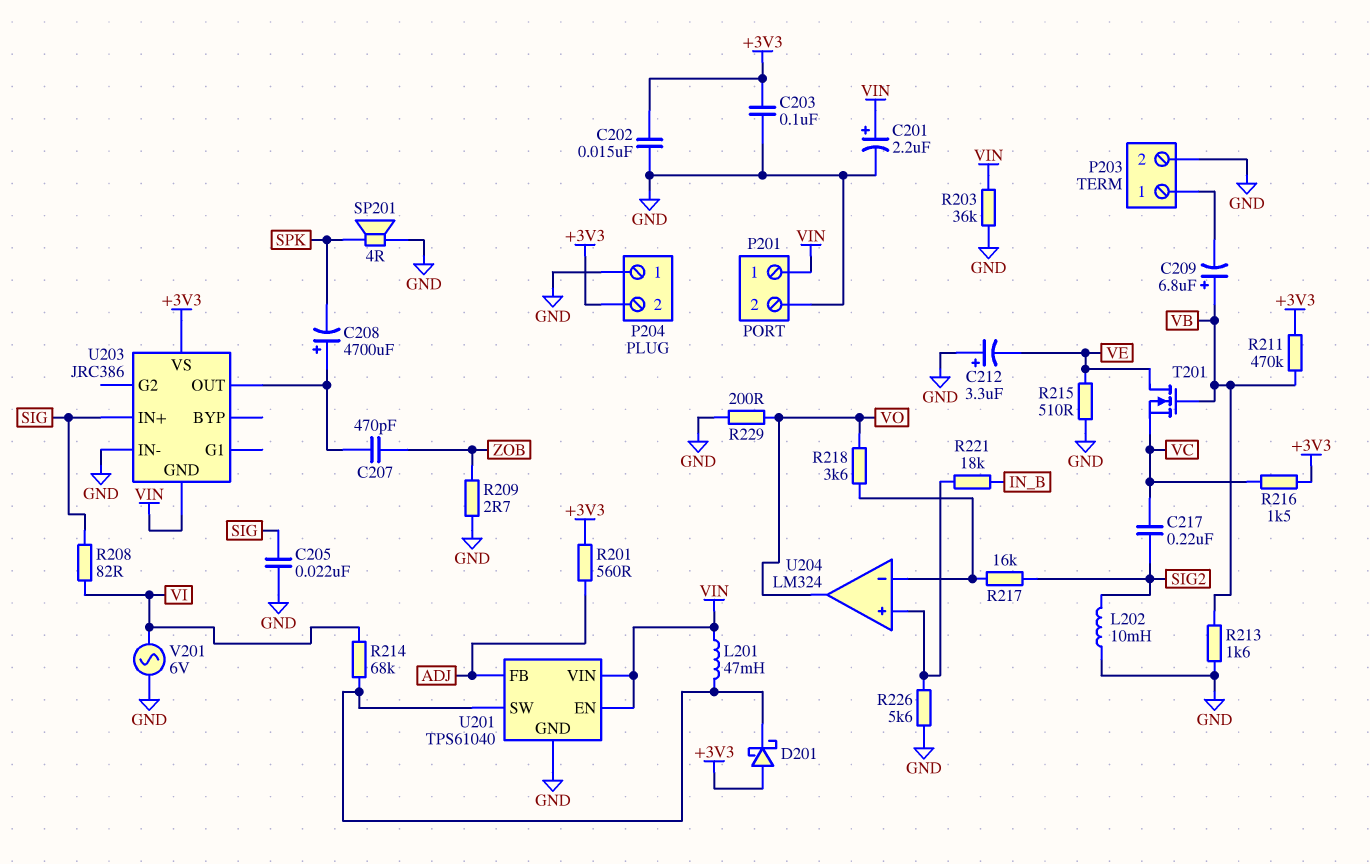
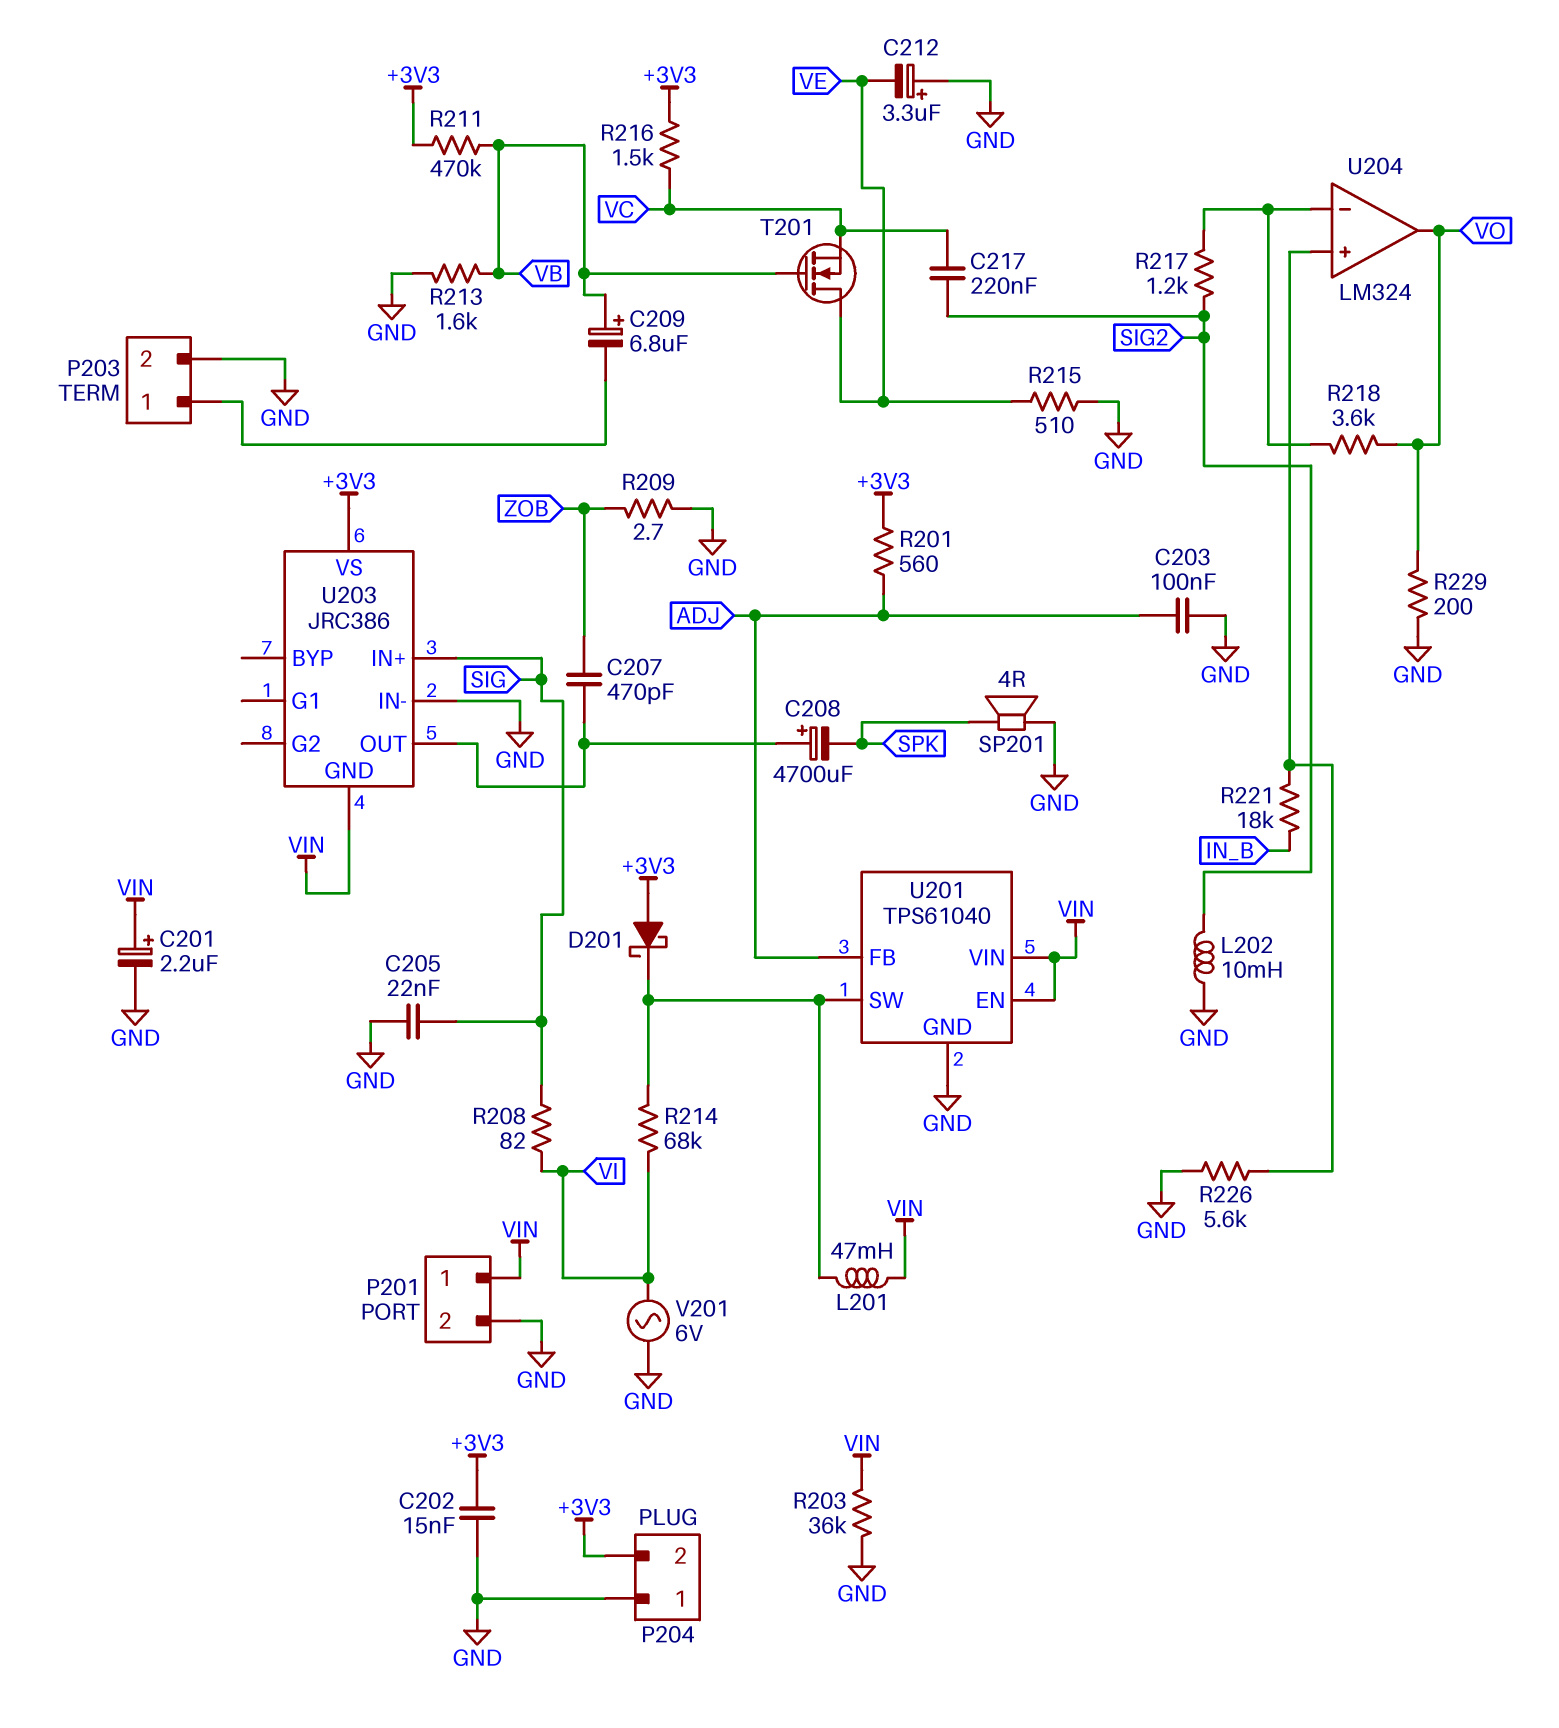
C203: 100nF (+3V3, GND) -> 100nF (ADJ, GND)
R217: 16k (SIG2, U204/in-) -> 1.2k (SIG2, U204/in-)

